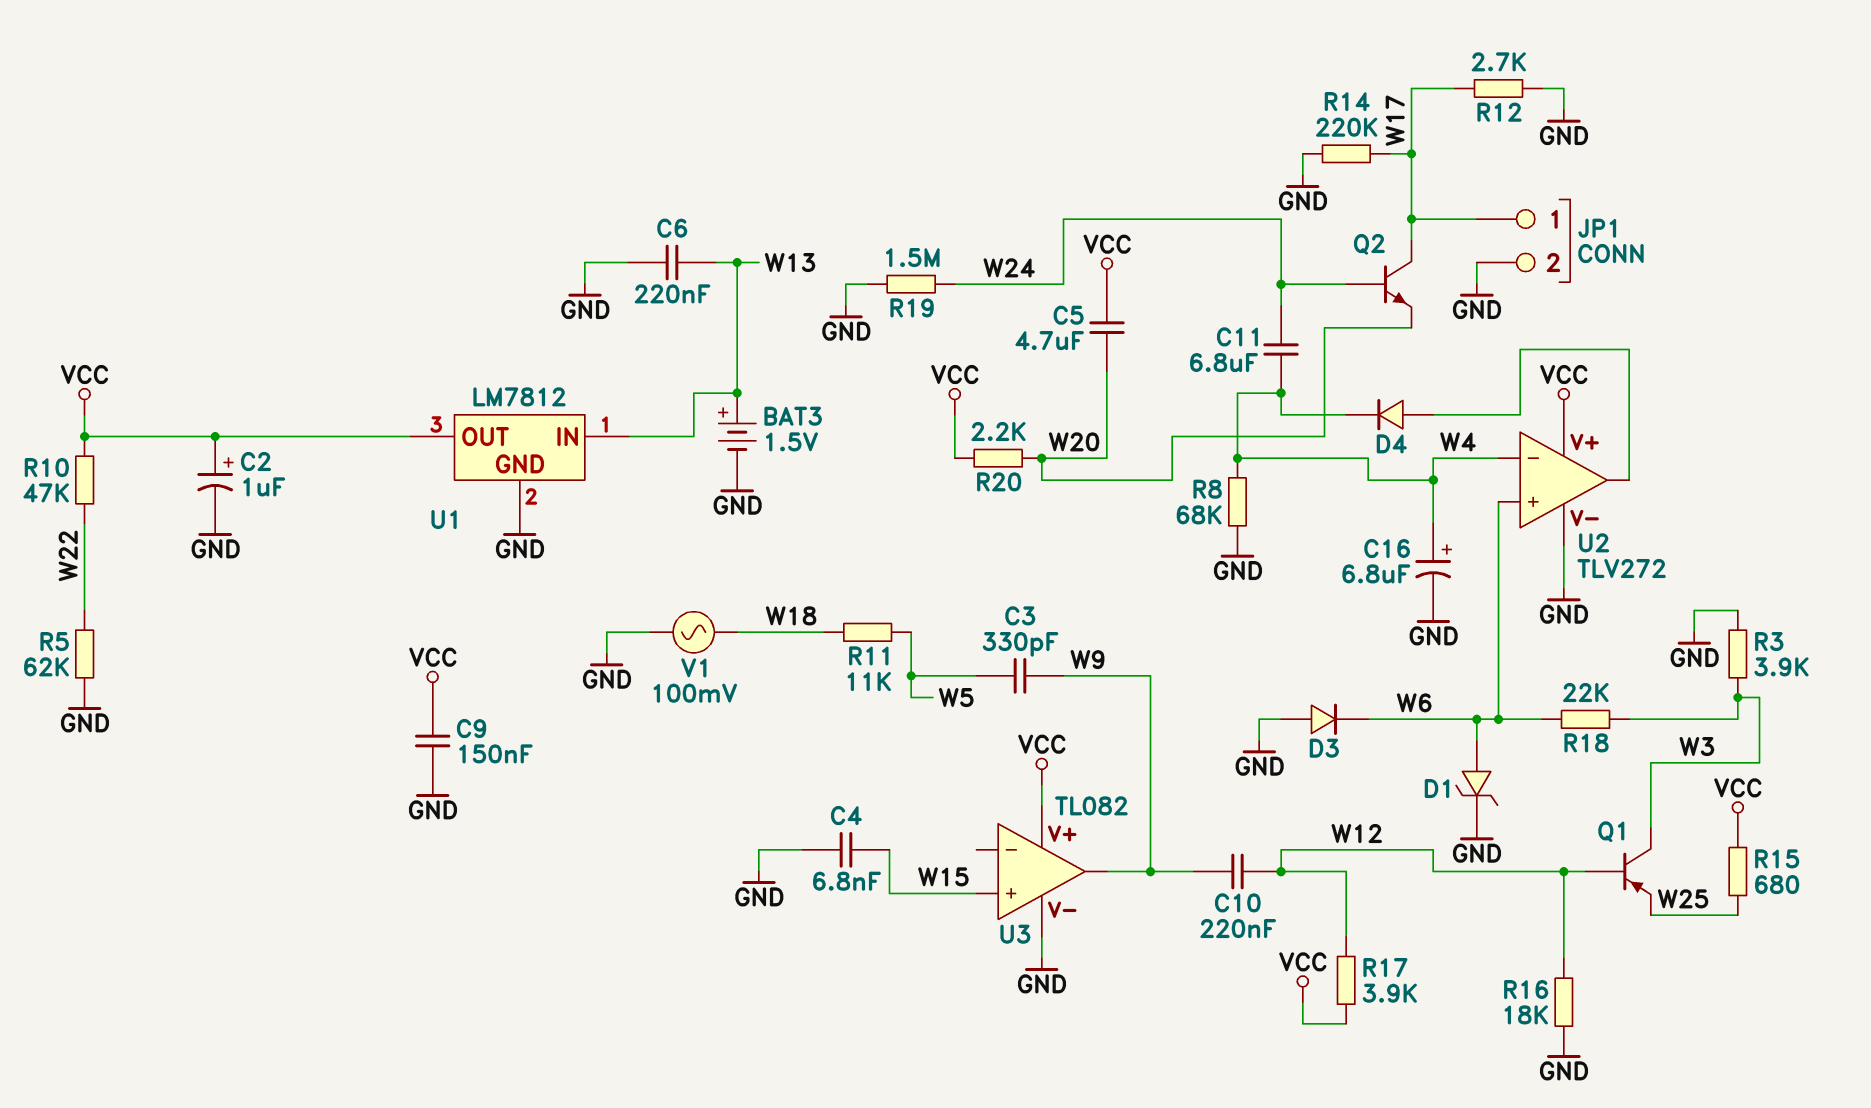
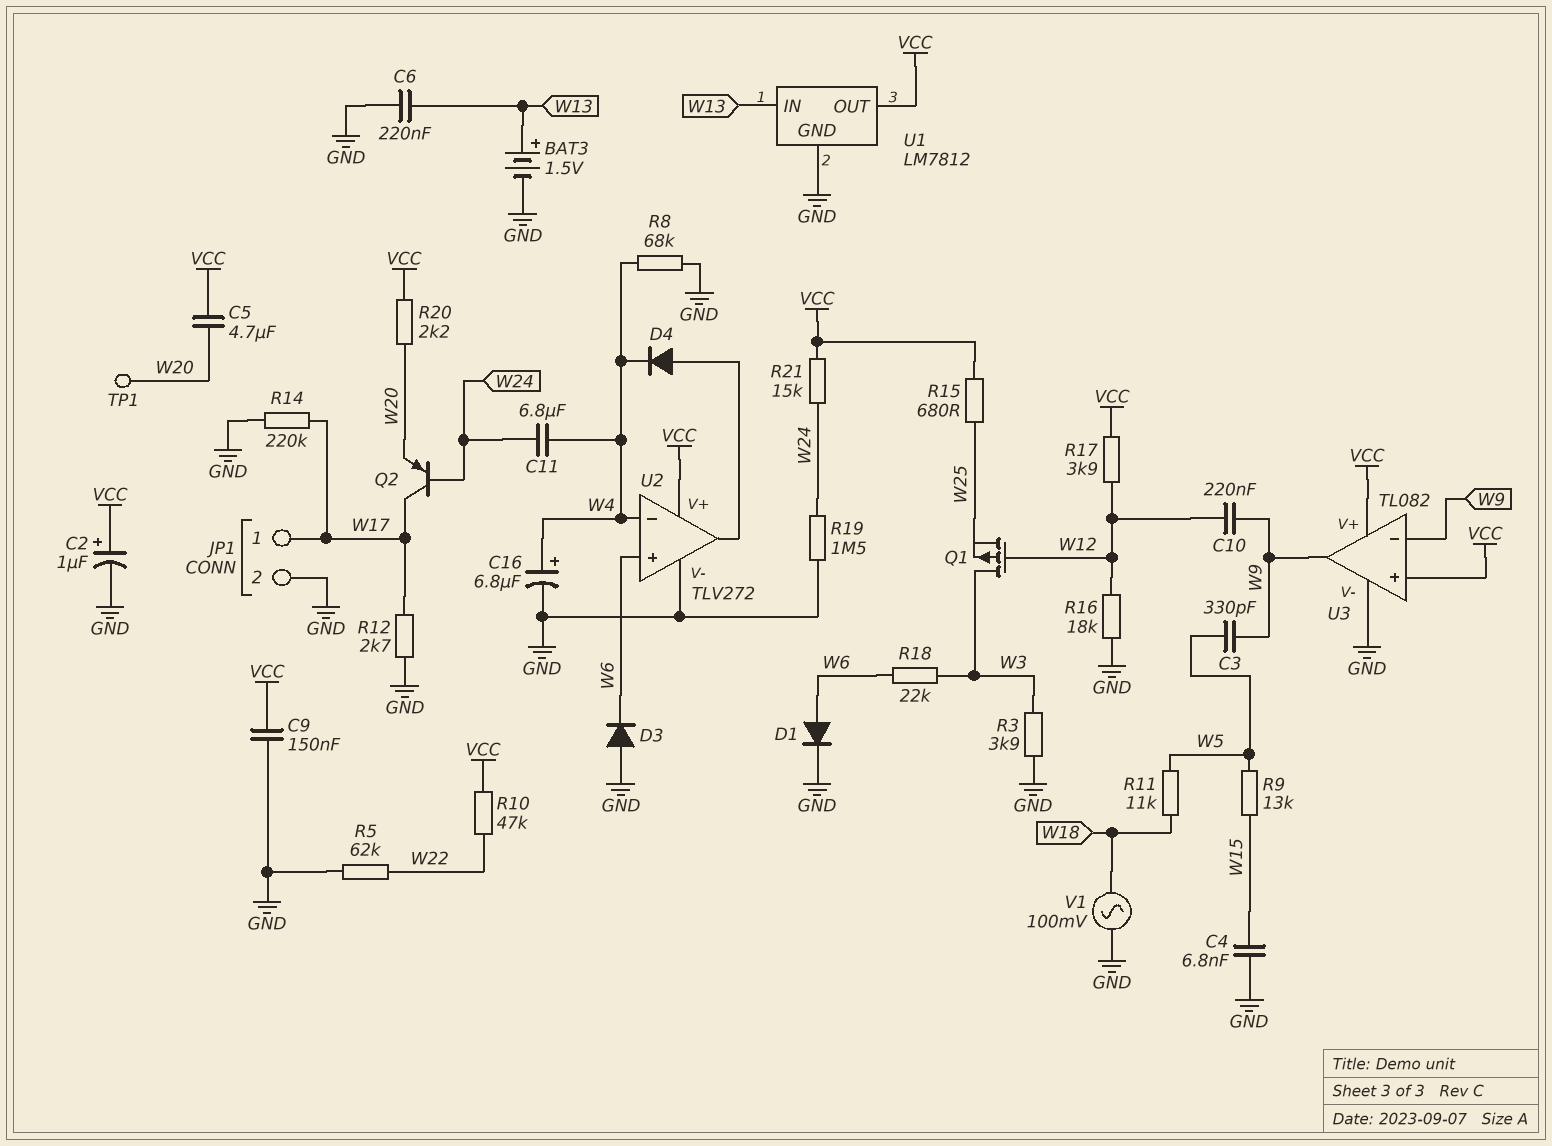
D1: zener (A W6, K GND) -> diode (A W6, K GND)
Q1: PNP (B W12, C W3, E W25) -> PMOS (G W12, D W3, S W25)
Q2: NPN (B W24, C W17, E W20) -> PNP (B W24, C W17, E W20)
R9: none -> 13k (W5, W15)
R21: none -> 15k (VCC, W24)
TP1: none -> test point (W20)
U3 pin in+: W15 -> VCC
U3 pin in-: none -> W9

